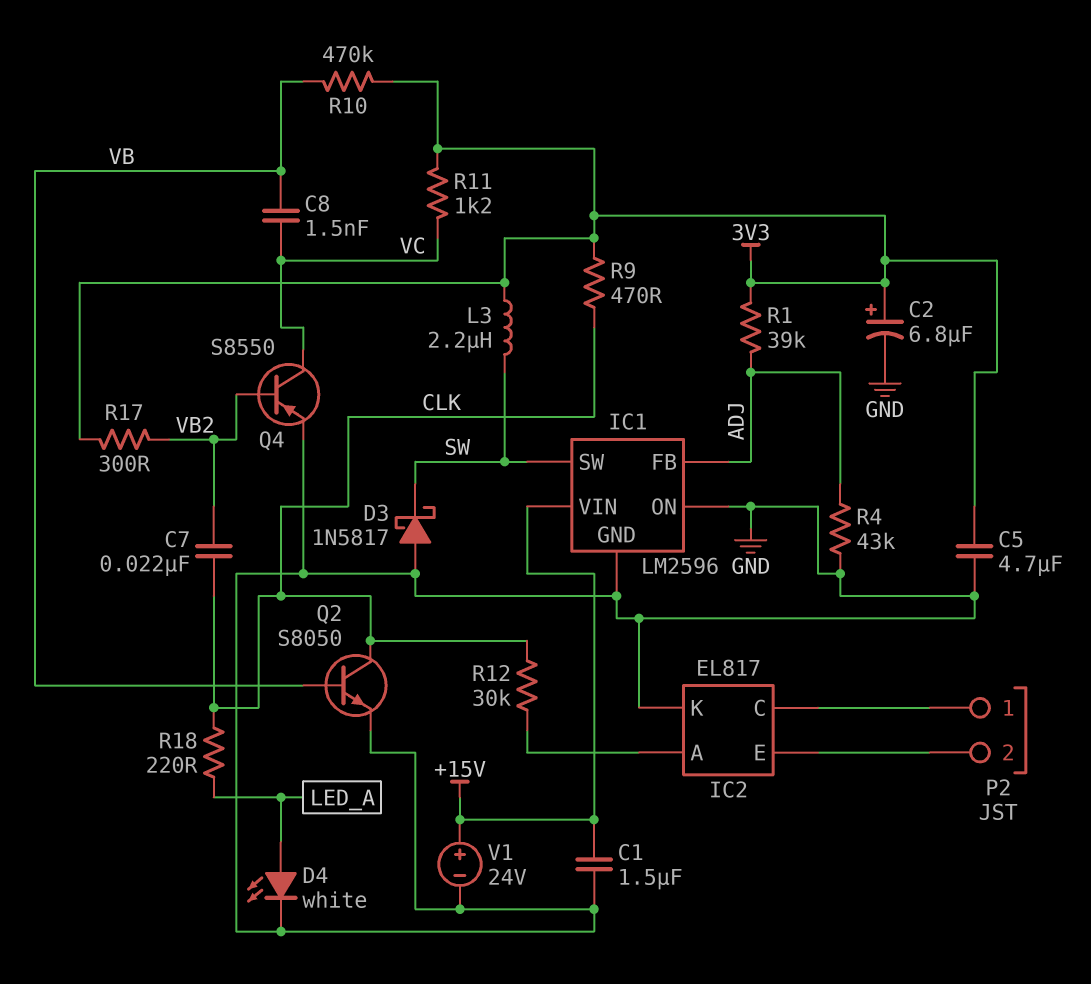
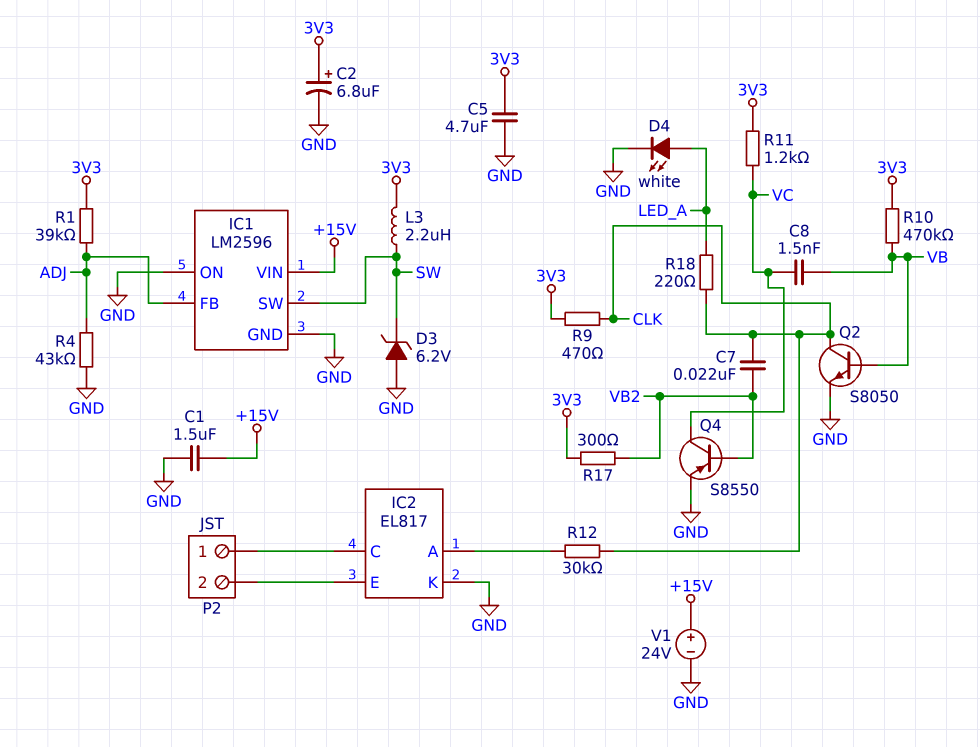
D3: schottky 1N5817 (A GND, K SW) -> zener 6.2V (A GND, K SW)

